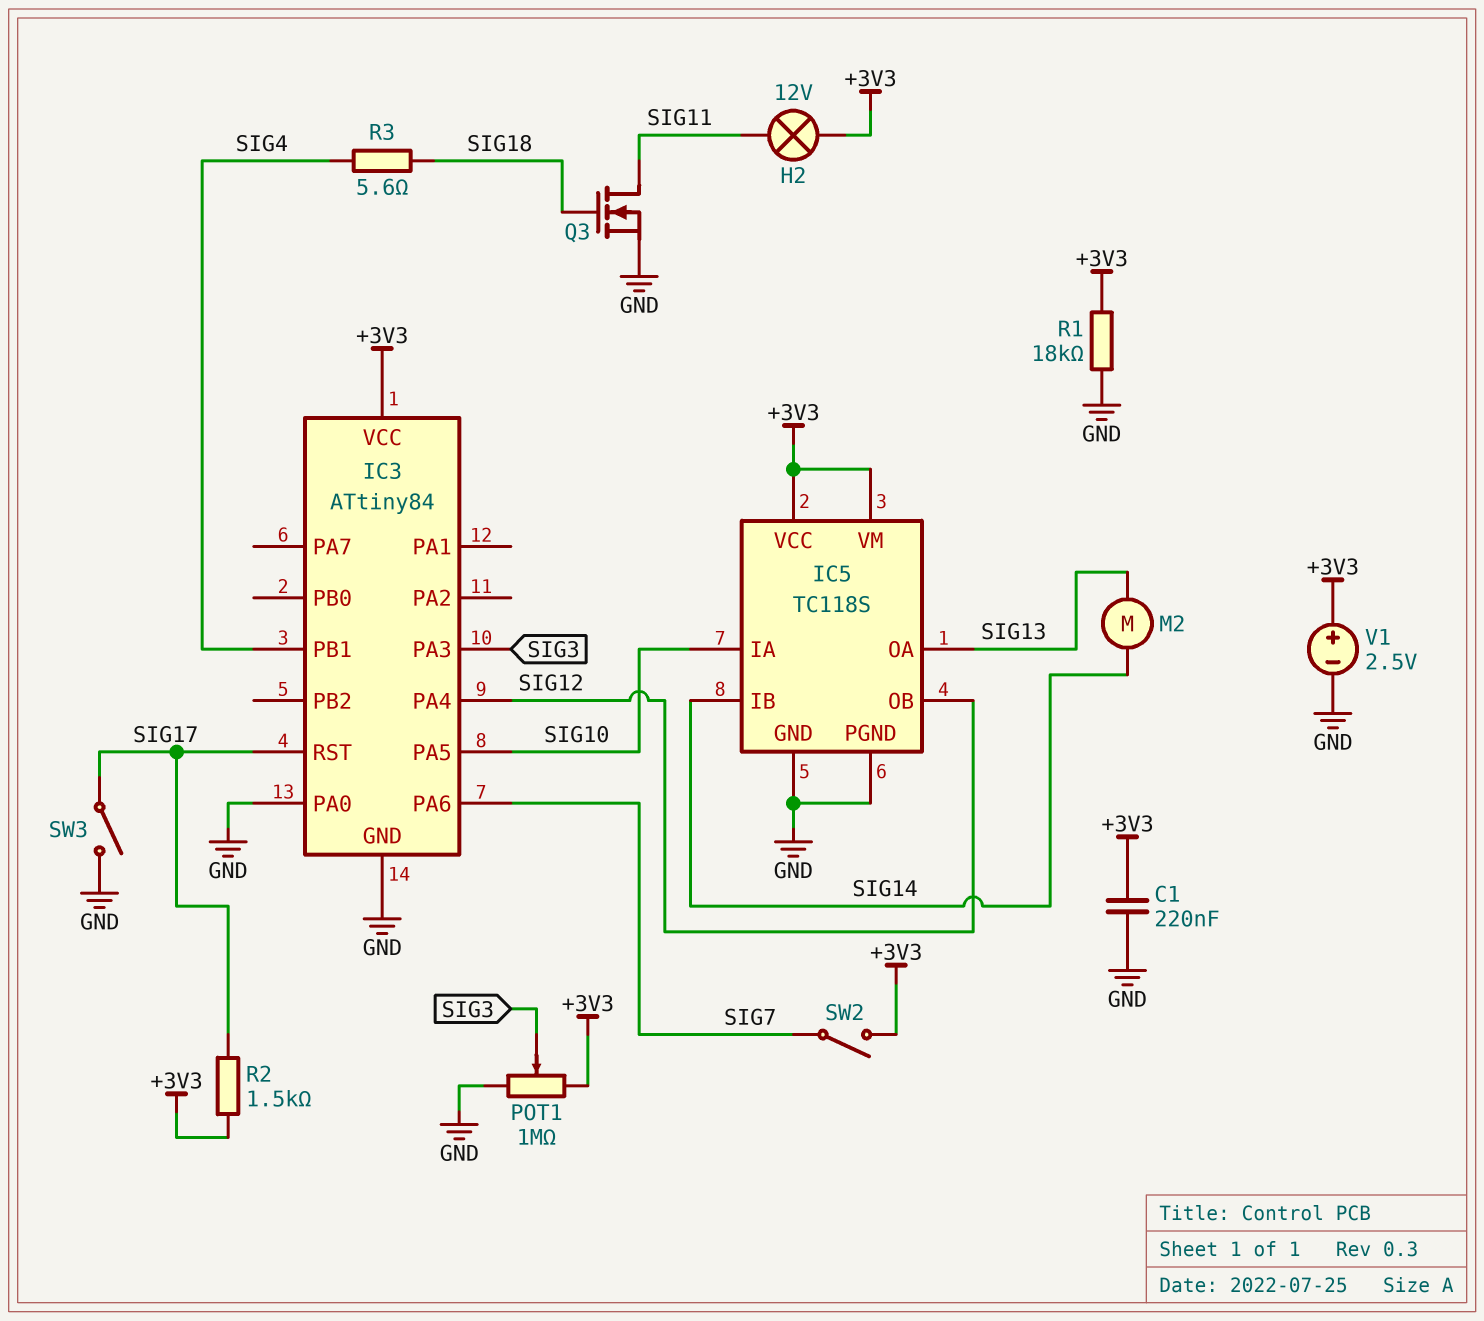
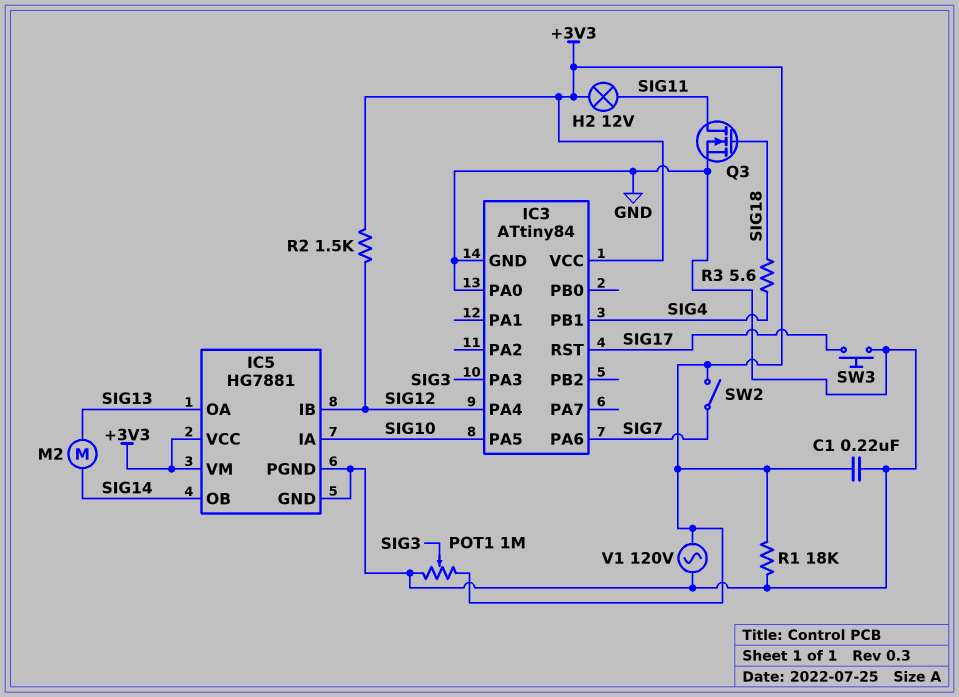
IC5: TC118S -> HG7881
IC5 pin IB: SIG14 -> SIG12
IC5 pin OB: SIG12 -> SIG14
R2: 1.5k (+3V3, SIG17) -> 1.5k (+3V3, SIG12)
SW3: switch (GND, SIG17) -> button (GND, SIG17)
V1: 2.5V (plus +3V3, minus GND) -> AC 120V (+3V3, GND)

